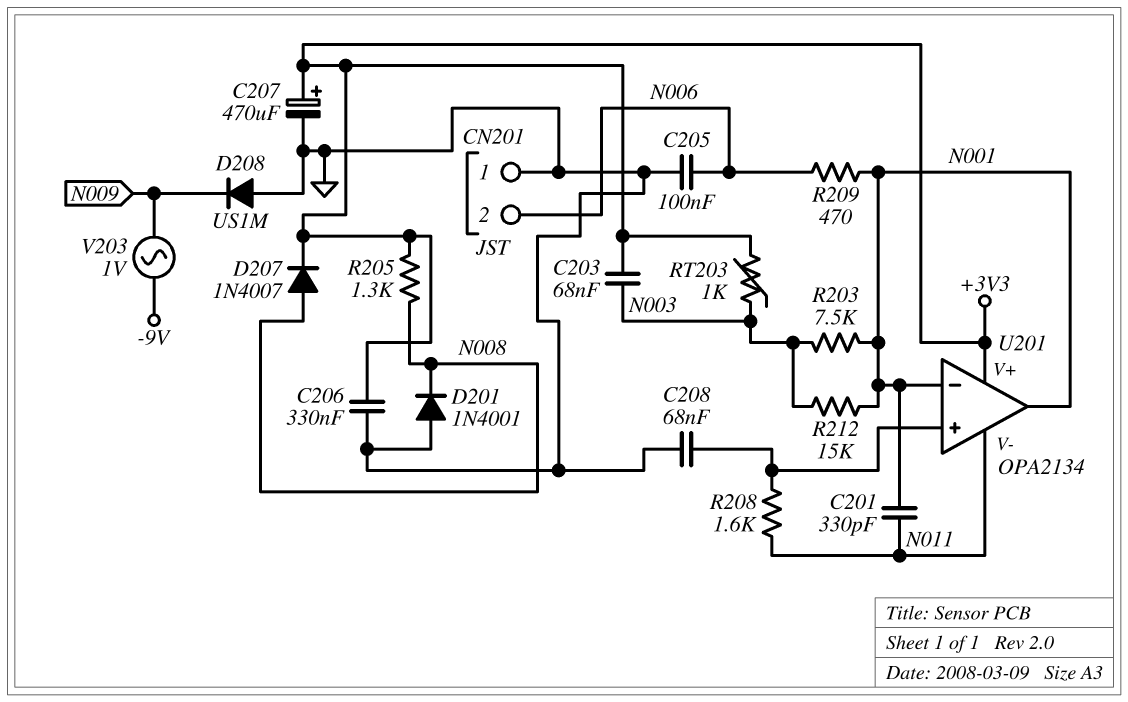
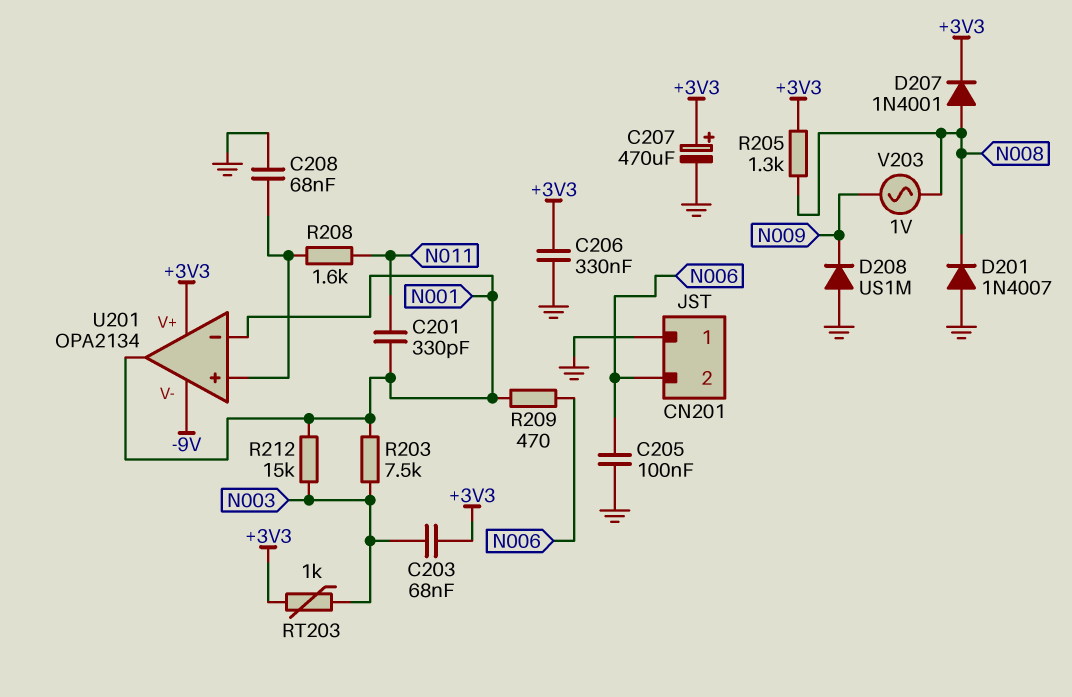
D201: diode 1N4001 (A GND, K N008) -> diode 1N4007 (A GND, K N008)
D207: diode 1N4007 (A N008, K +3V3) -> diode 1N4001 (A N008, K +3V3)
U201 pin V-: N011 -> -9V
V203: AC 1V (-9V, N009) -> AC 1V (N008, N009)

